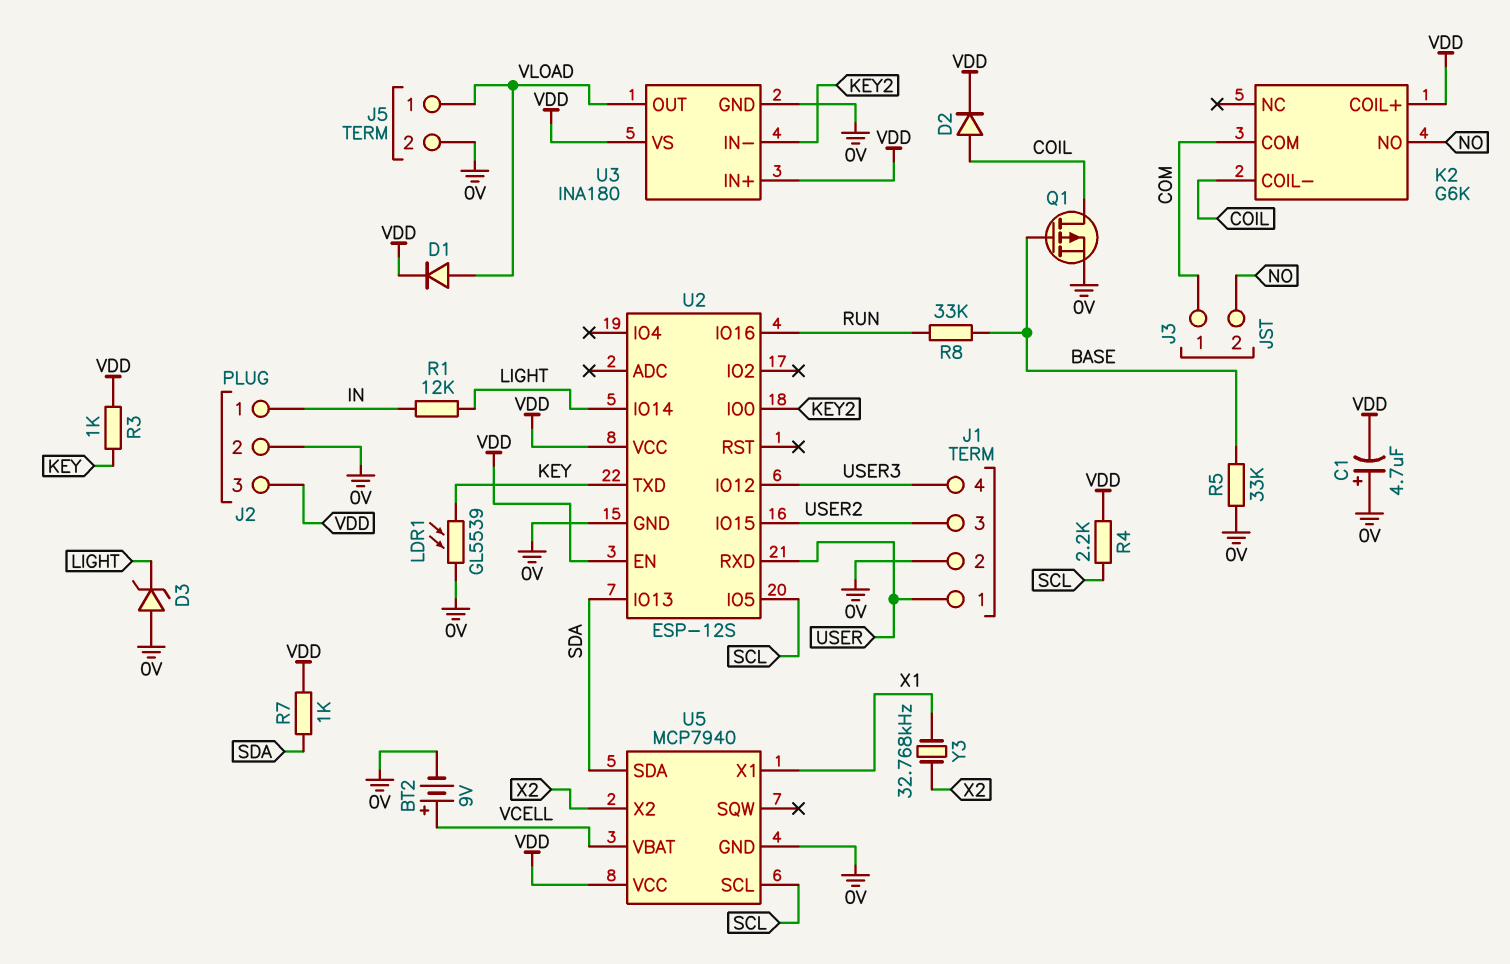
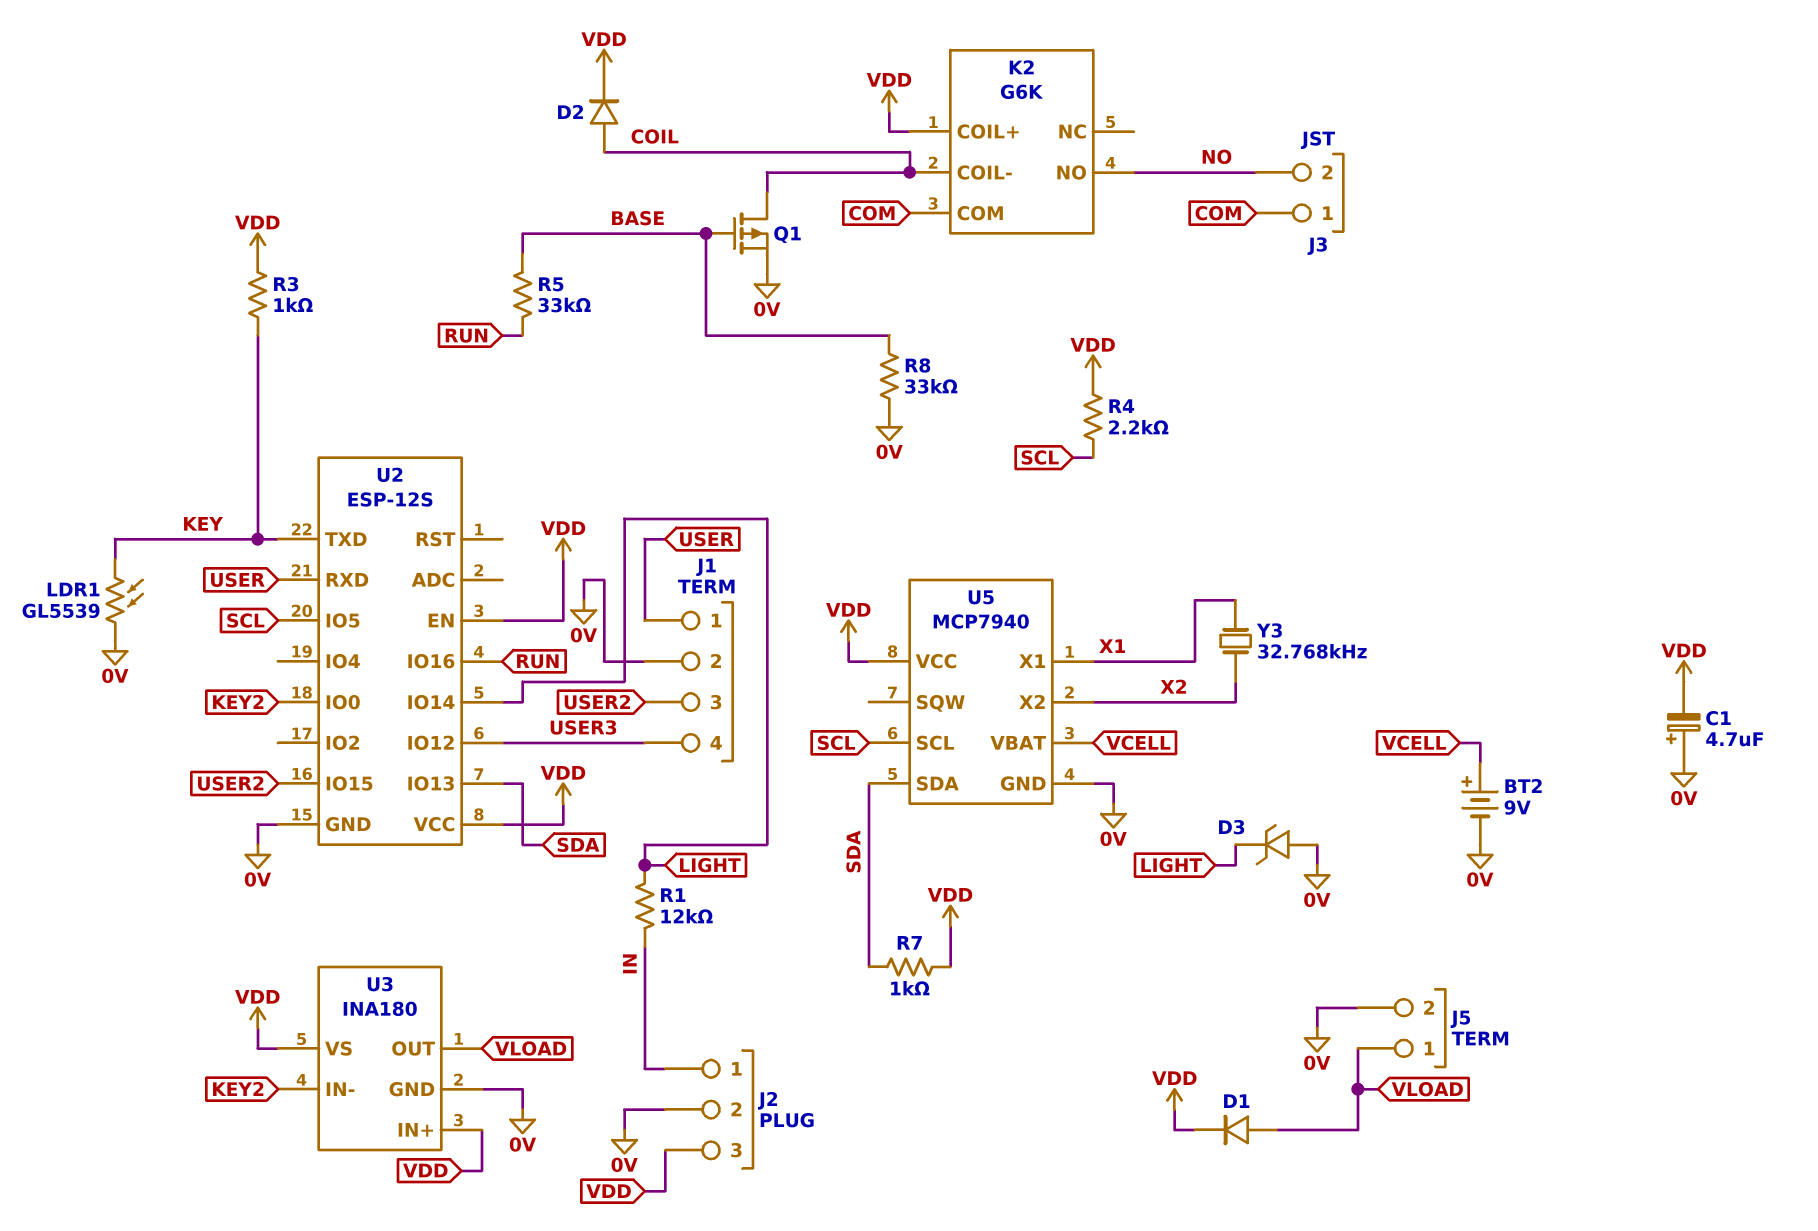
R5: 33k (0V, BASE) -> 33k (BASE, RUN)
R8: 33k (BASE, RUN) -> 33k (0V, BASE)

